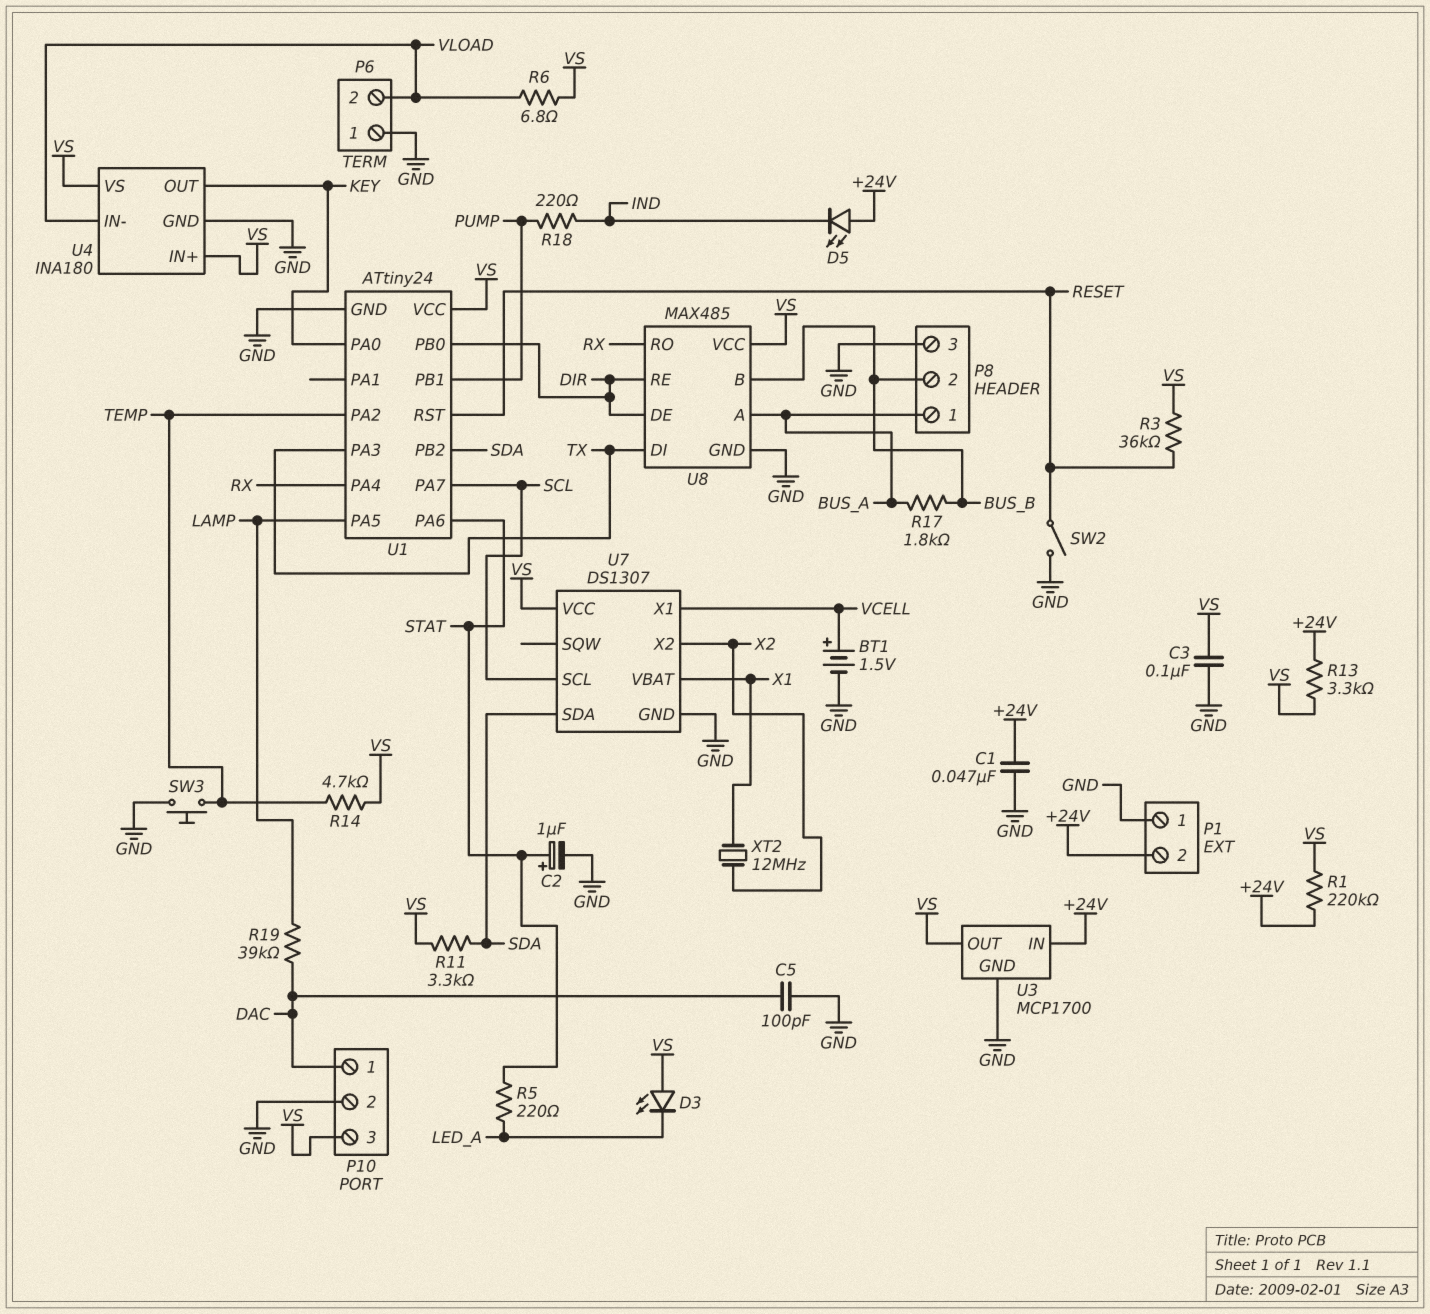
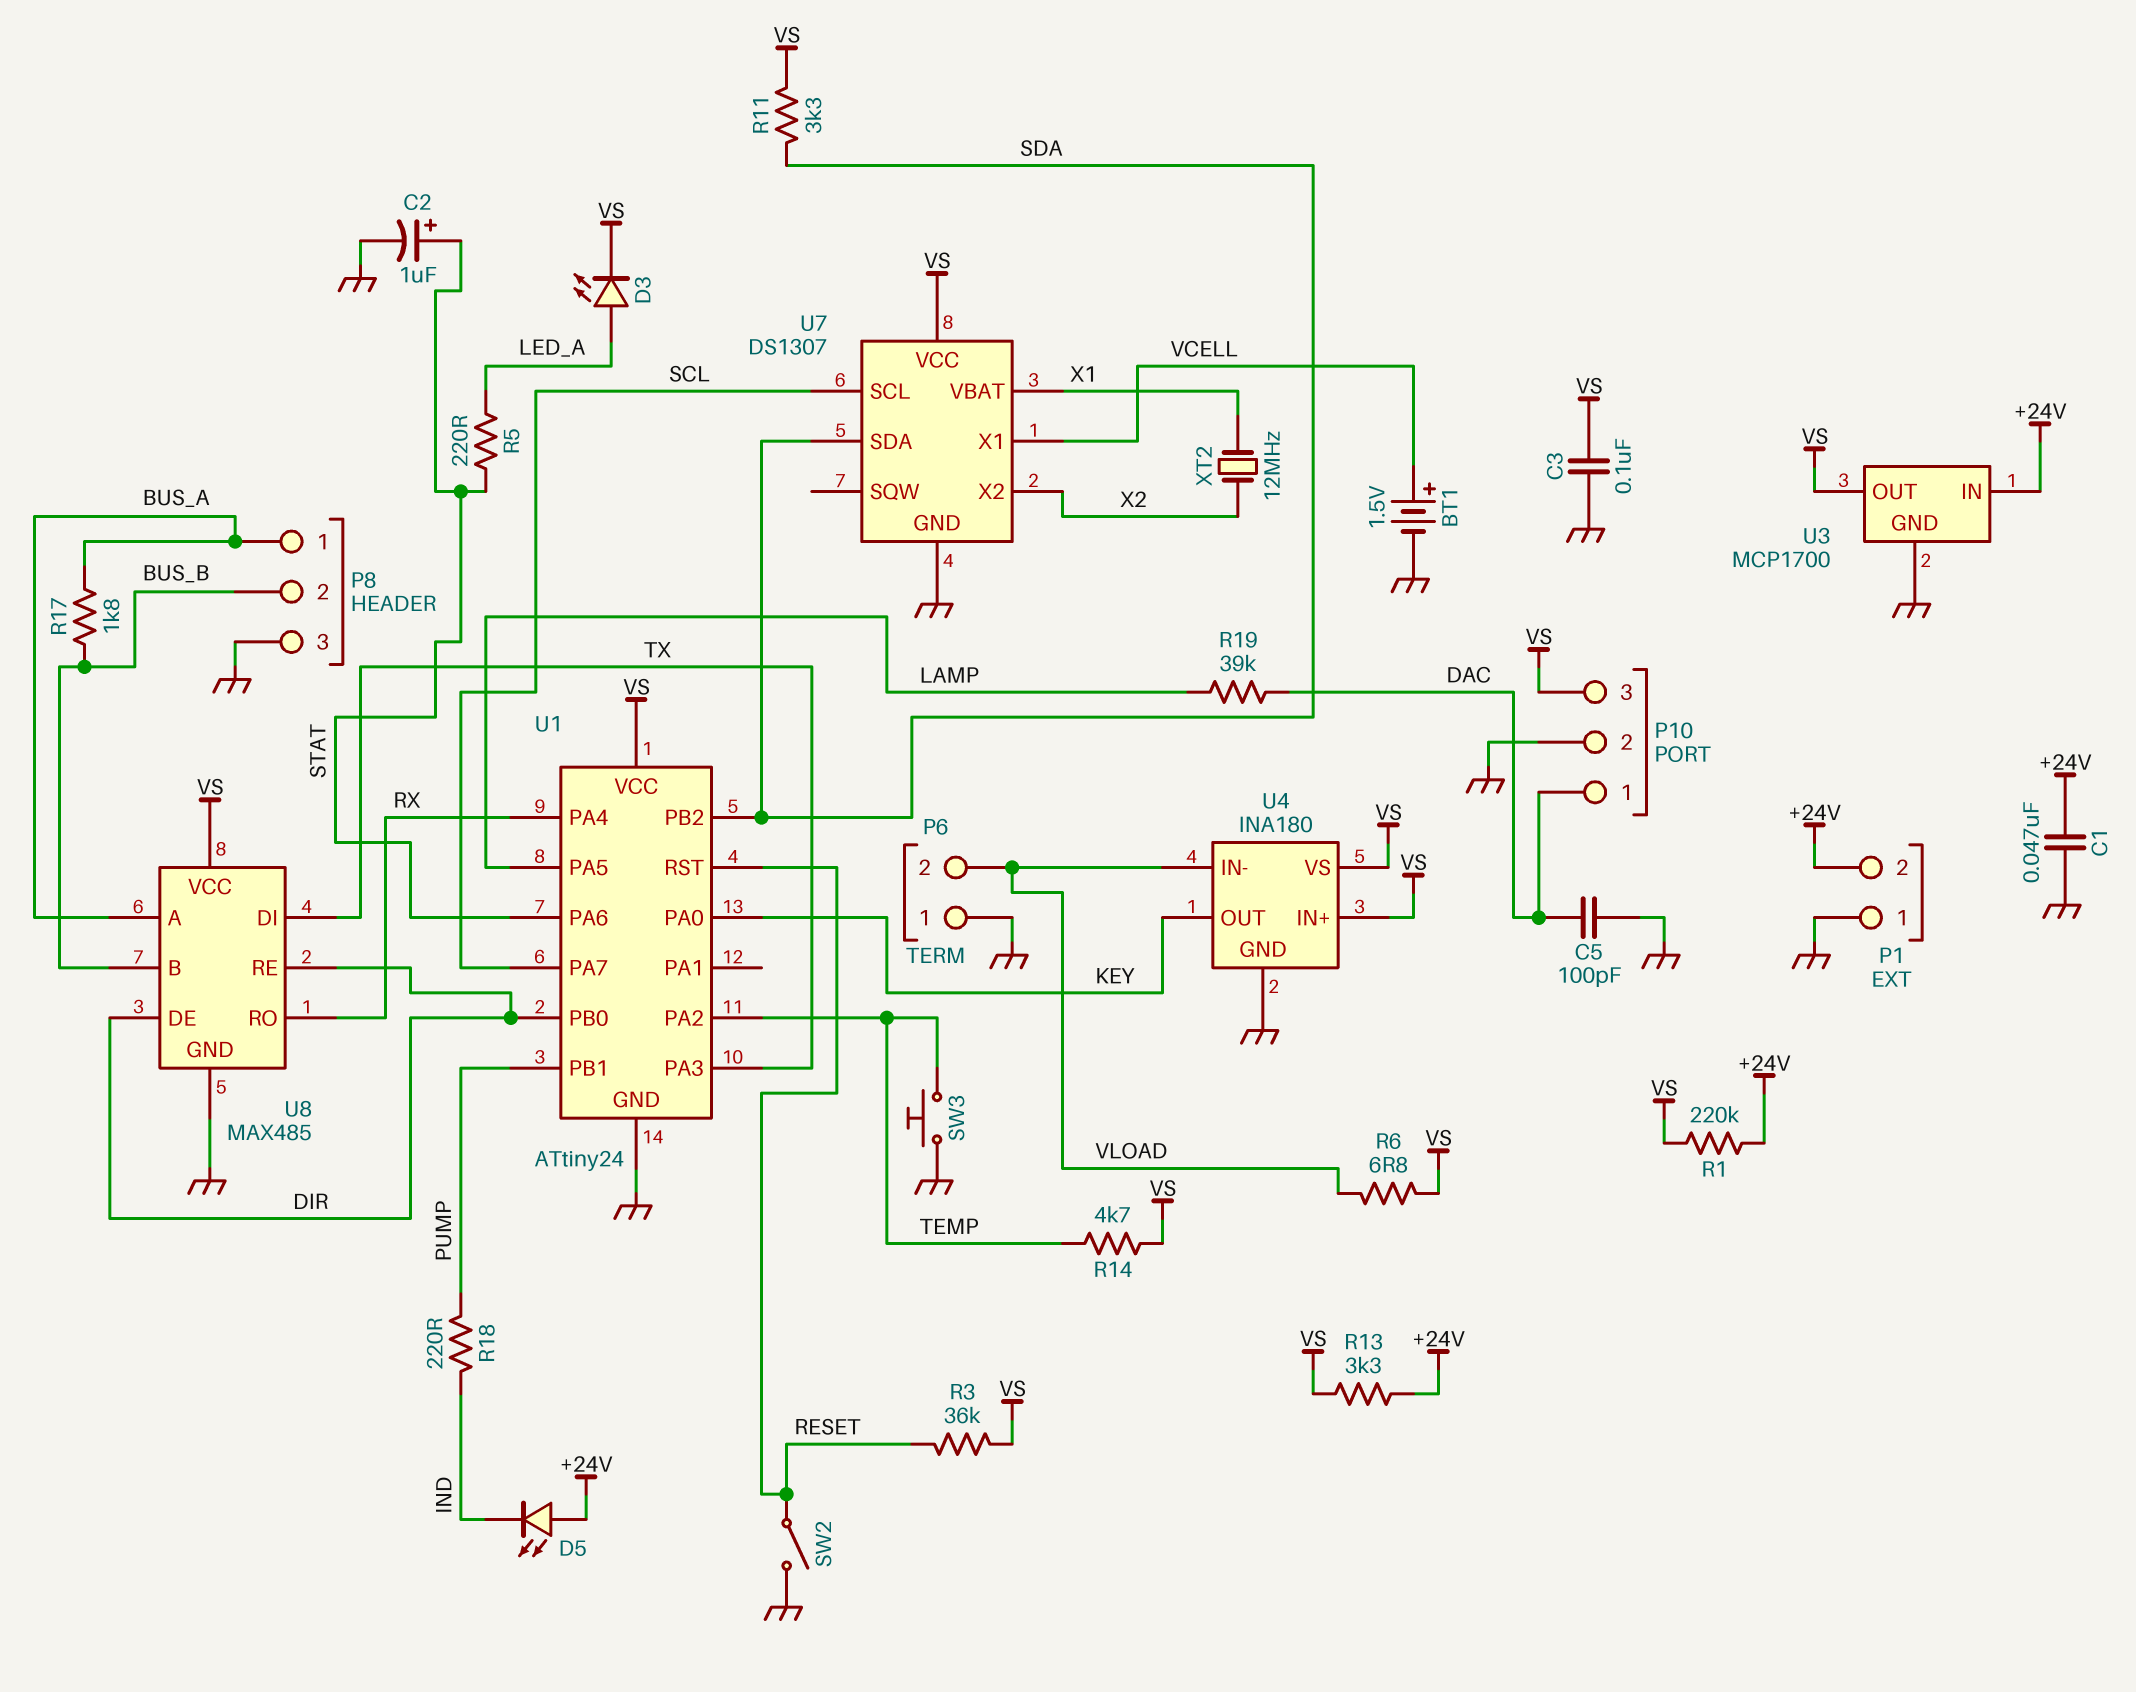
D3: LED (A VS, K LED_A) -> LED (A LED_A, K VS)

